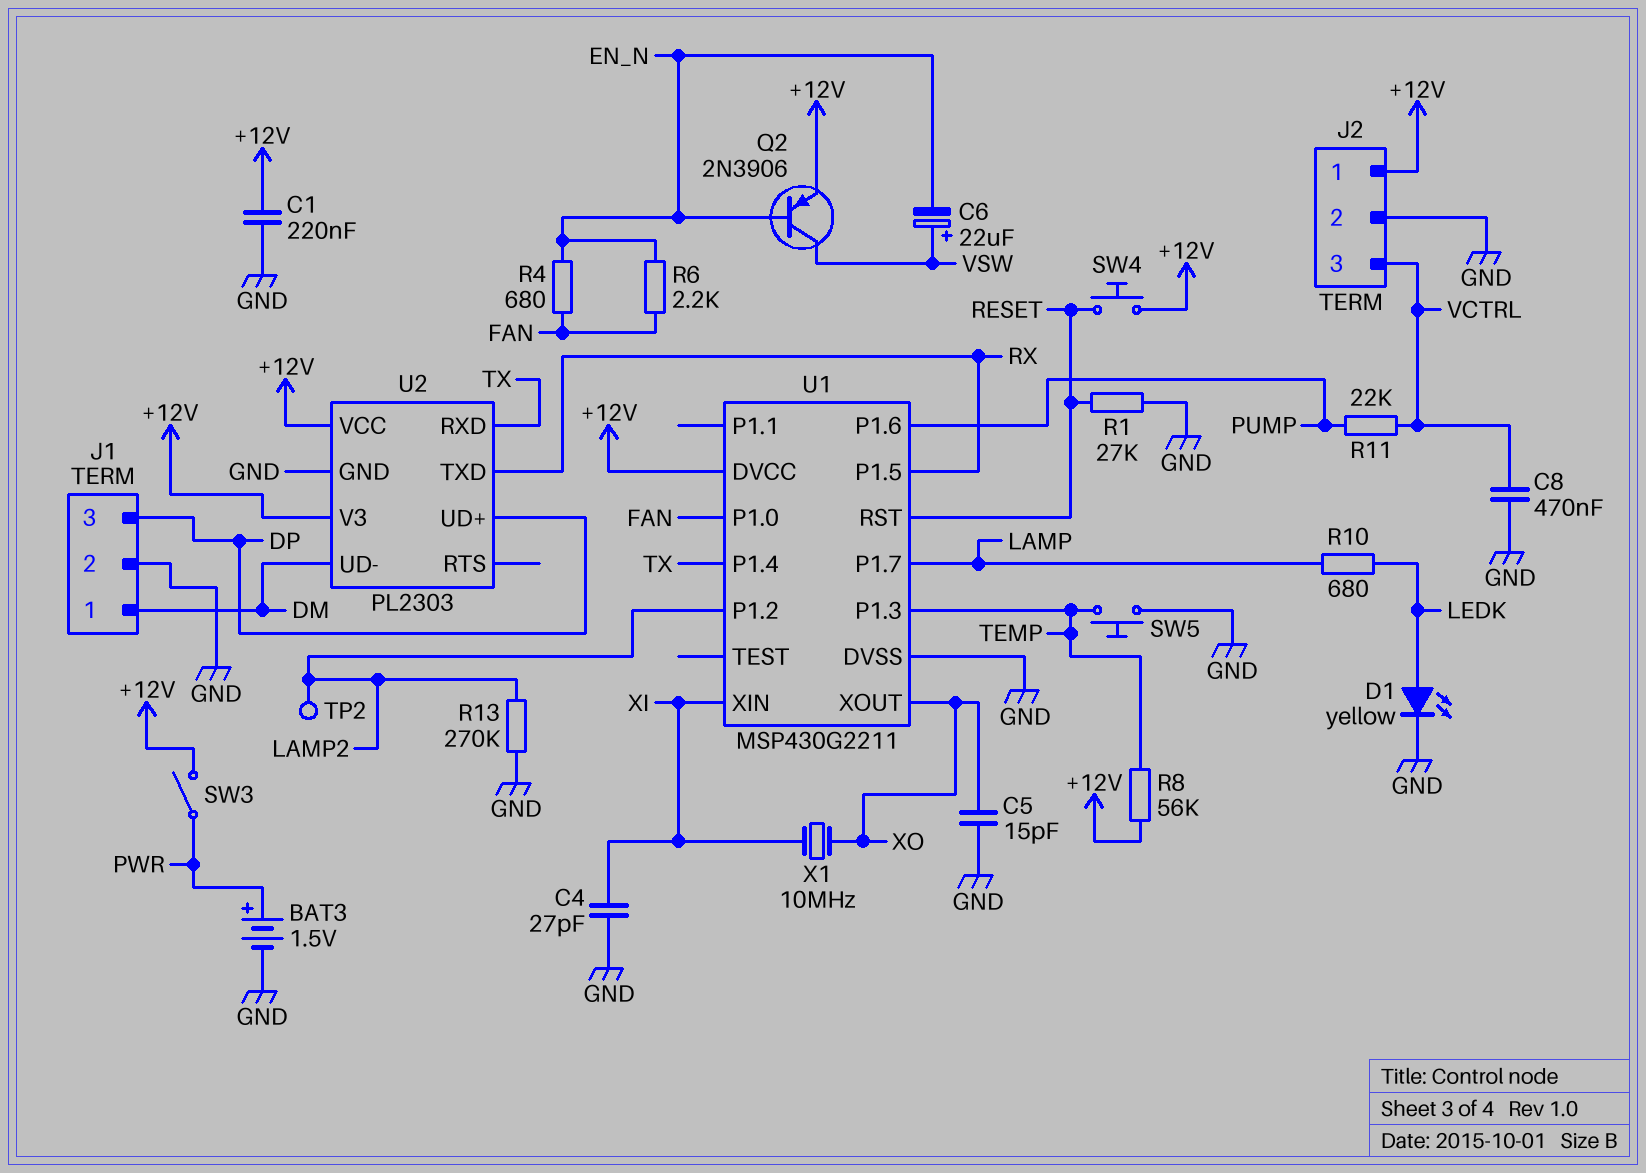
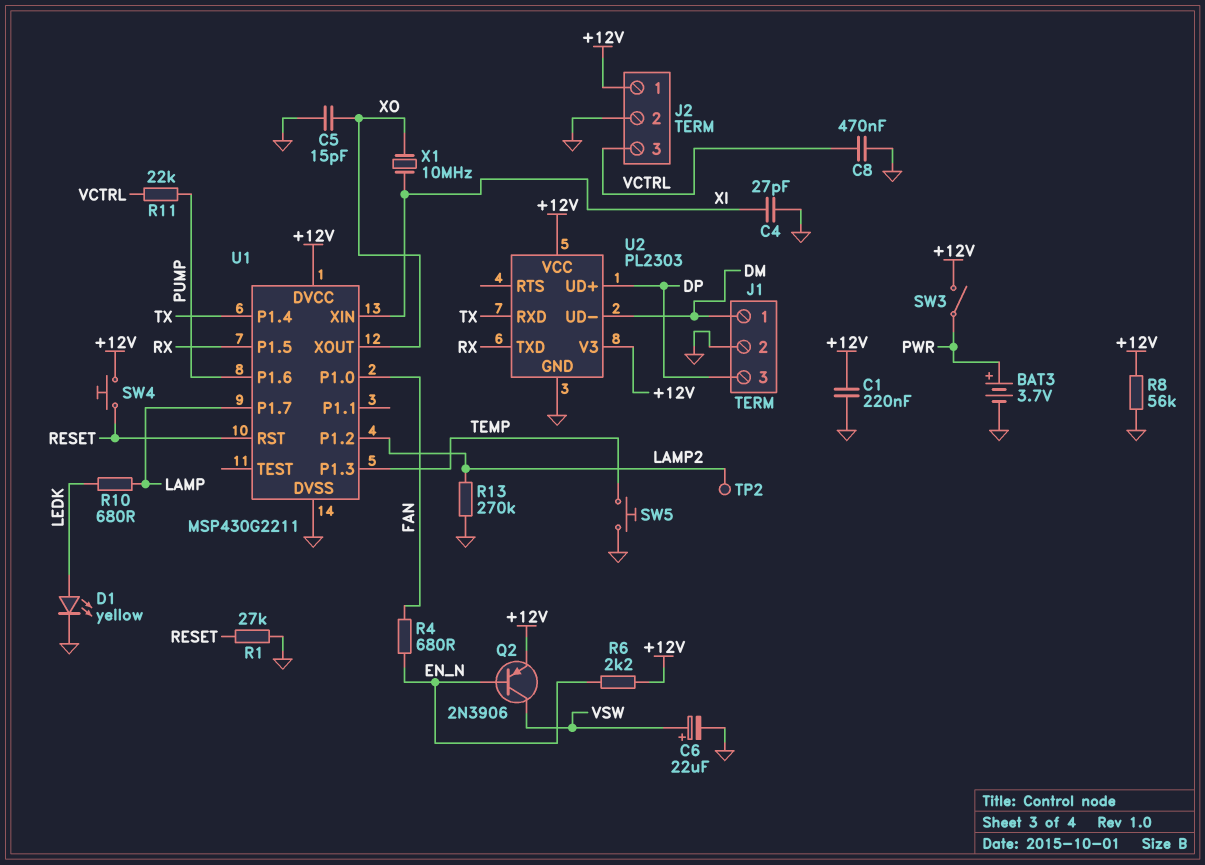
BAT3: 1.5V (plus PWR, minus GND) -> 3.7V (plus PWR, minus GND)
C6: 22uF (plus VSW, minus EN_N) -> 22uF (plus VSW, minus GND)
R6: 2.2k (EN_N, FAN) -> 2.2k (+12V, EN_N)
R8: 56k (+12V, TEMP) -> 56k (+12V, GND)

